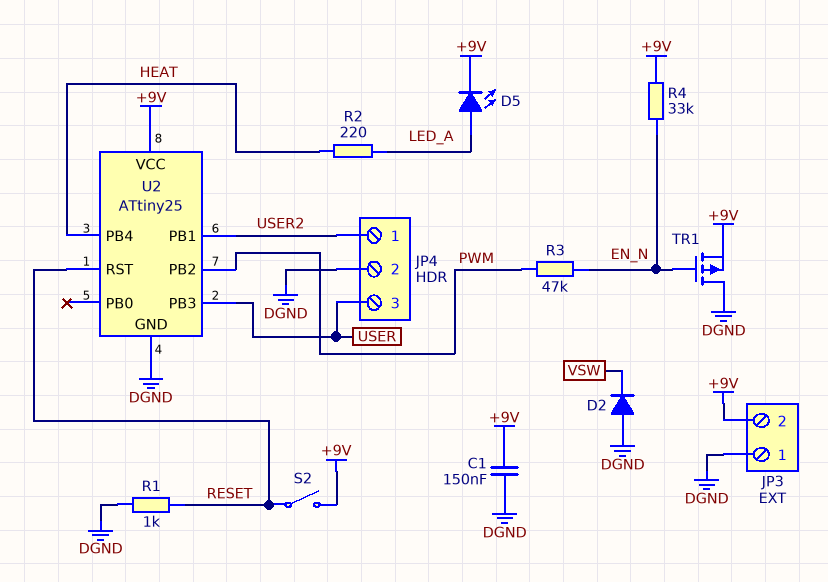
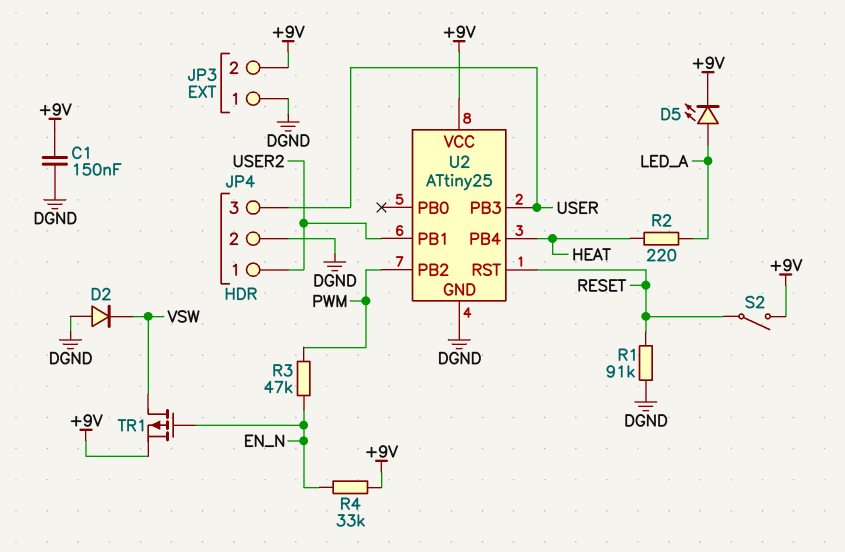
R1: 1k (DGND, RESET) -> 91k (DGND, RESET)
TR1: PMOS (G EN_N, D DGND, S +9V) -> PMOS (G EN_N, D VSW, S +9V)

